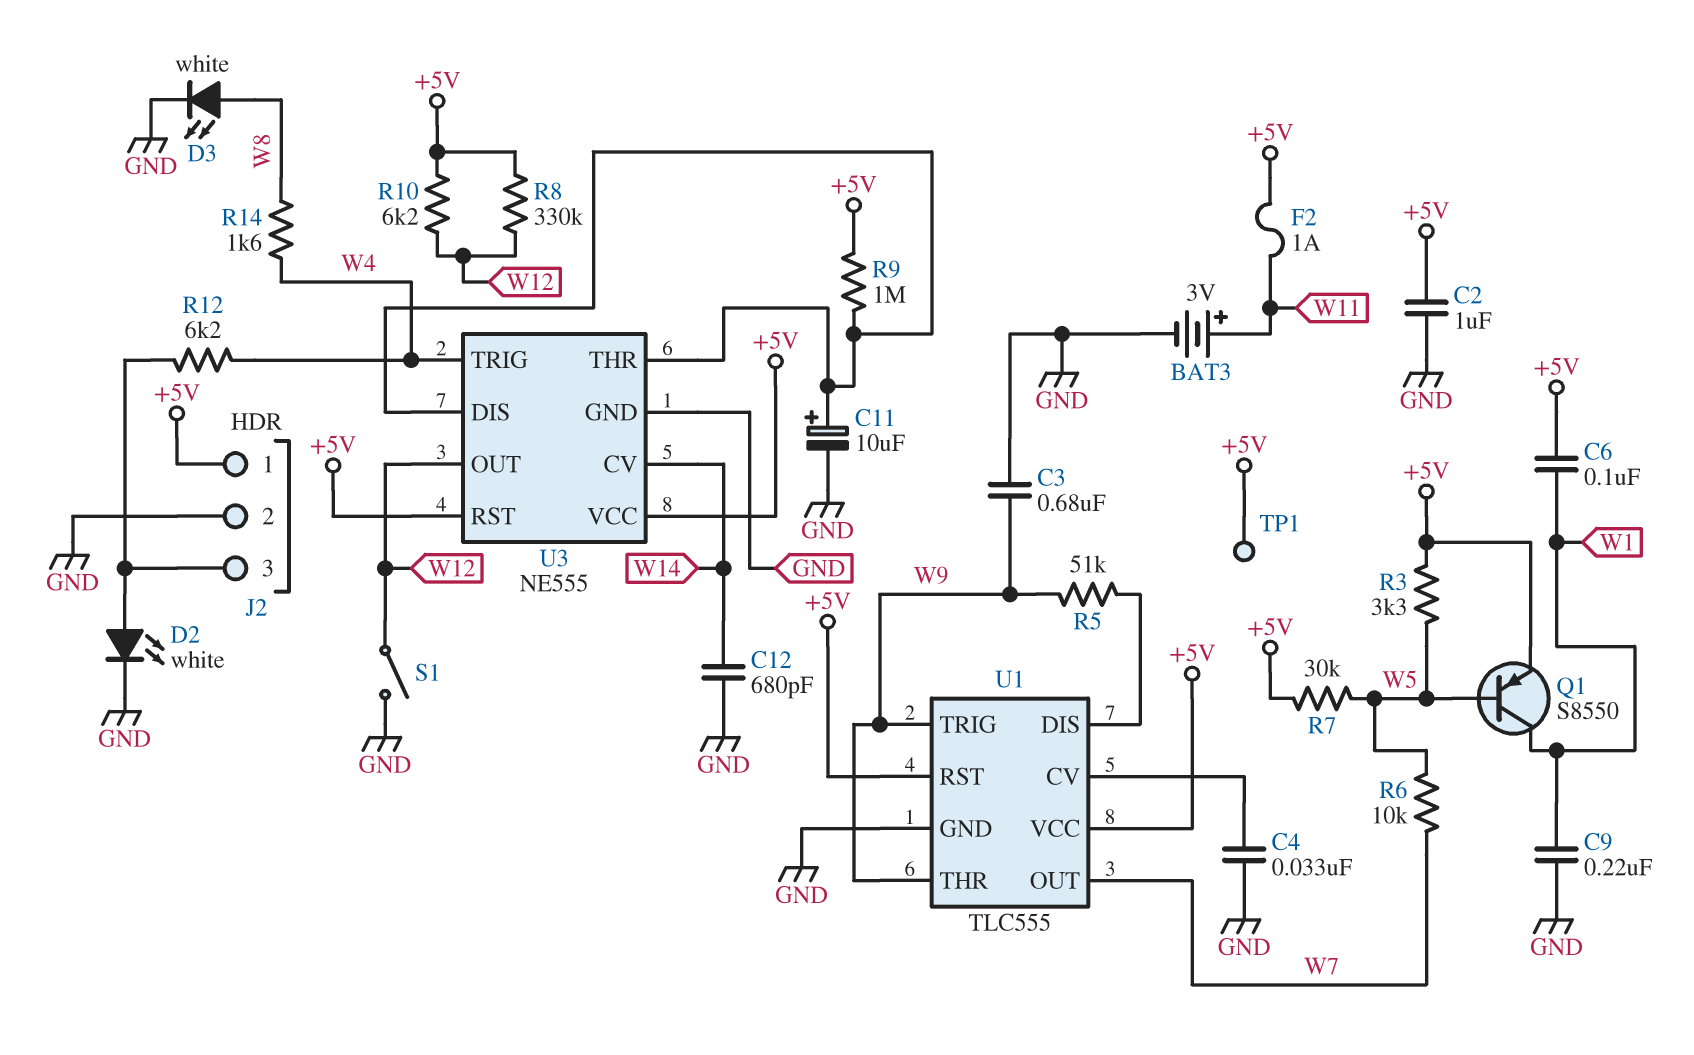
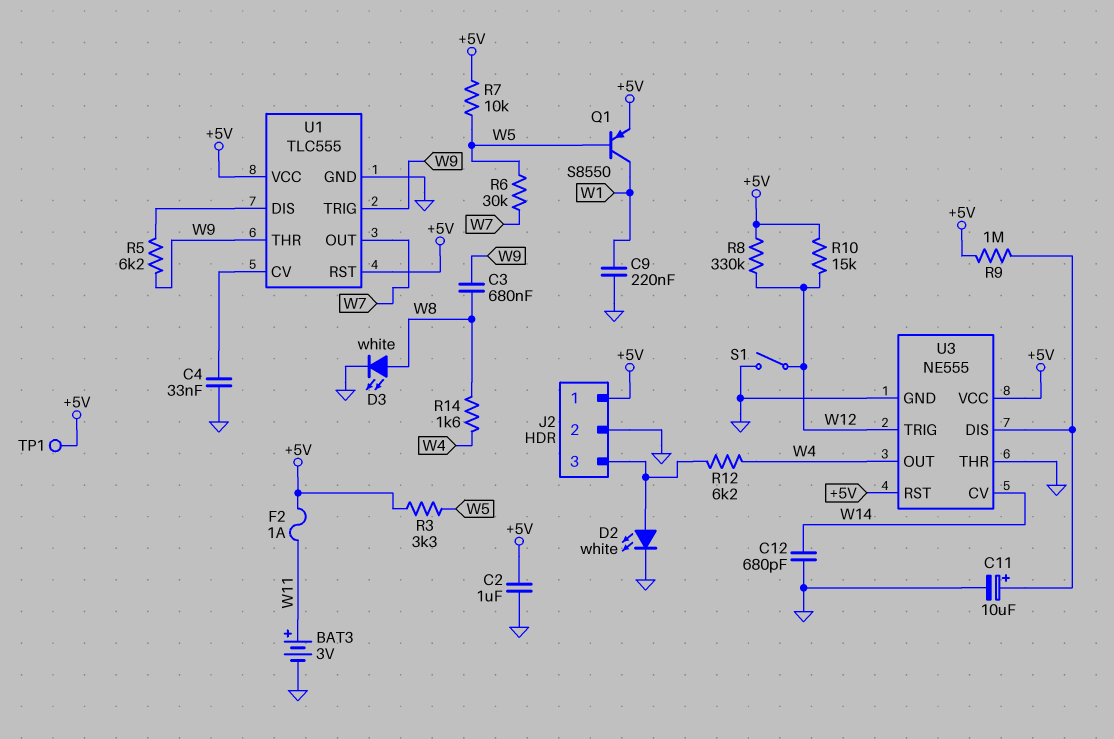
C3: 680nF (GND, W9) -> 680nF (W8, W9)
C6: 100nF (+5V, W1) -> none
R5: 51k (U1/DIS, W9) -> 6.2k (U1/DIS, W9)
R6: 10k (W5, W7) -> 30k (W5, W7)
R7: 30k (+5V, W5) -> 10k (+5V, W5)
R10: 6.2k (+5V, W12) -> 15k (+5V, W12)
U3 pin OUT: W12 -> W4
U3 pin THR: U3/DIS -> GND
U3 pin TRIG: W4 -> W12

